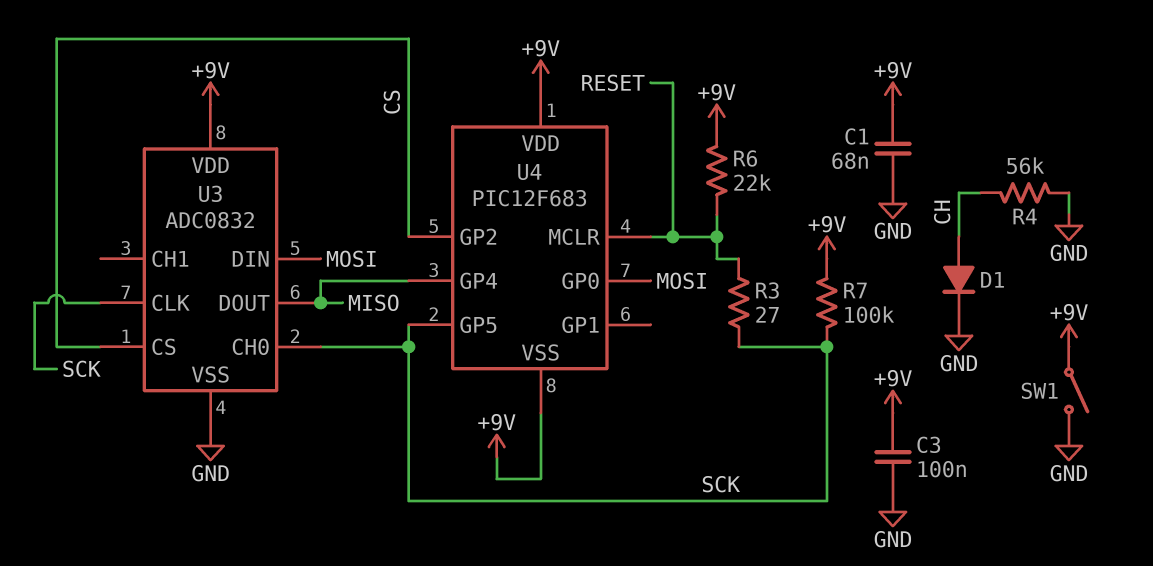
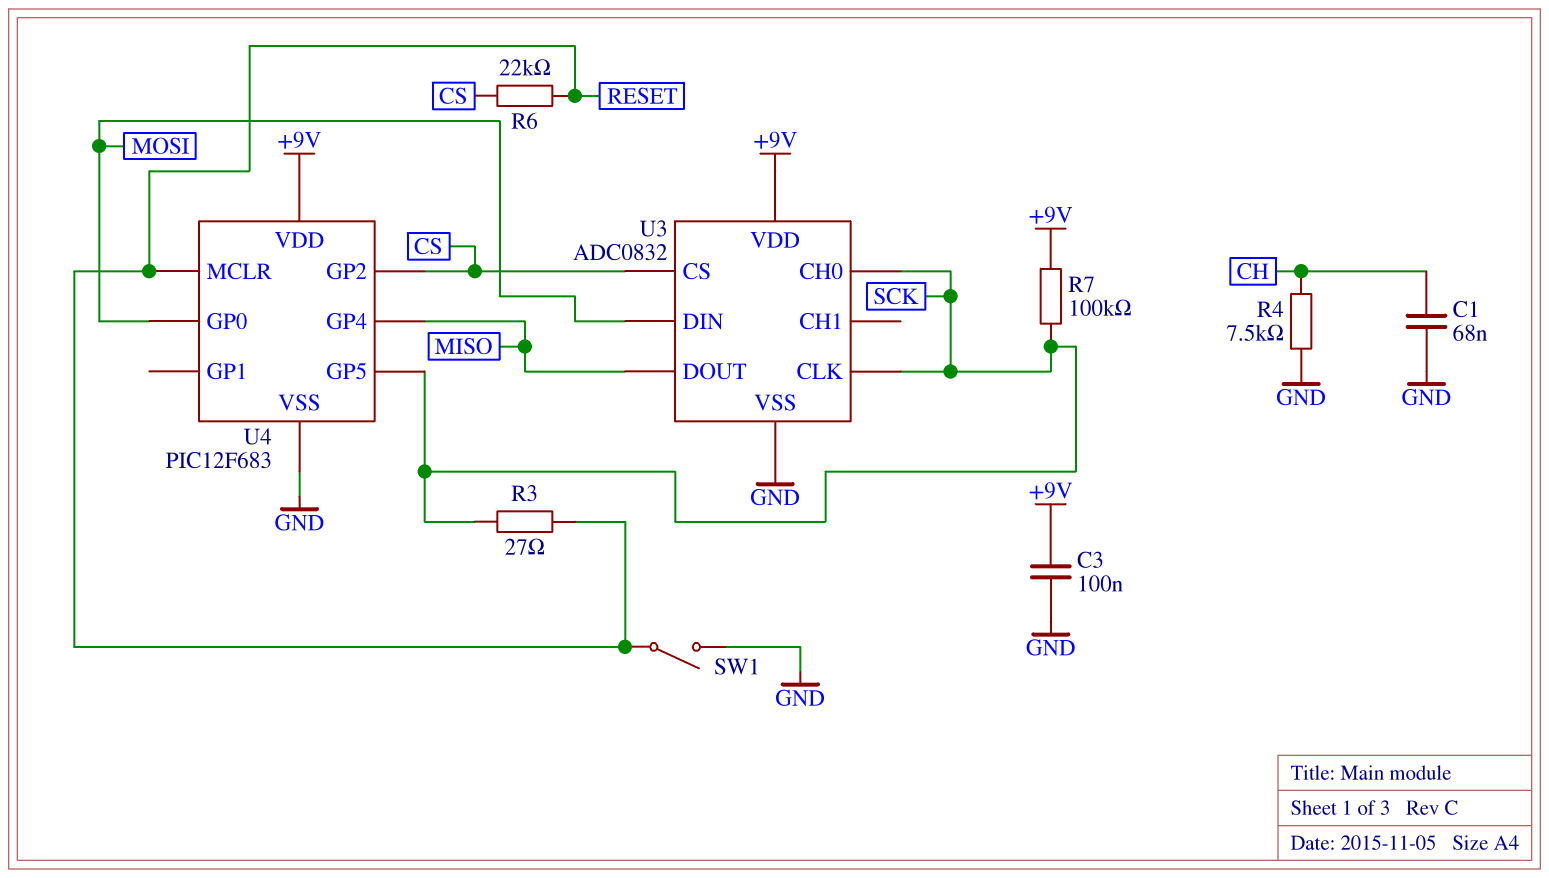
C1: 68nF (+9V, GND) -> 68nF (CH, GND)
D1: diode (A CH, K GND) -> none
R4: 56k (CH, GND) -> 7.5k (CH, GND)
R6: 22k (+9V, RESET) -> 22k (CS, RESET)
SW1: switch (+9V, GND) -> switch (GND, RESET)
U4 pin VSS: +9V -> GND

